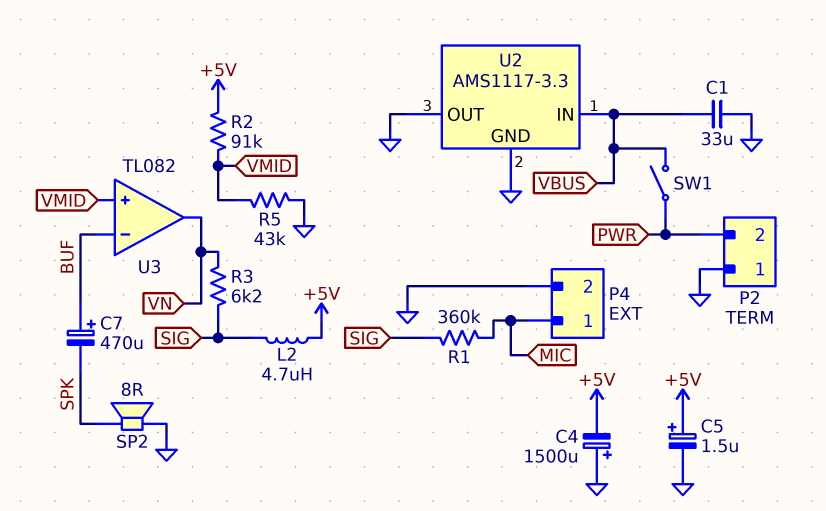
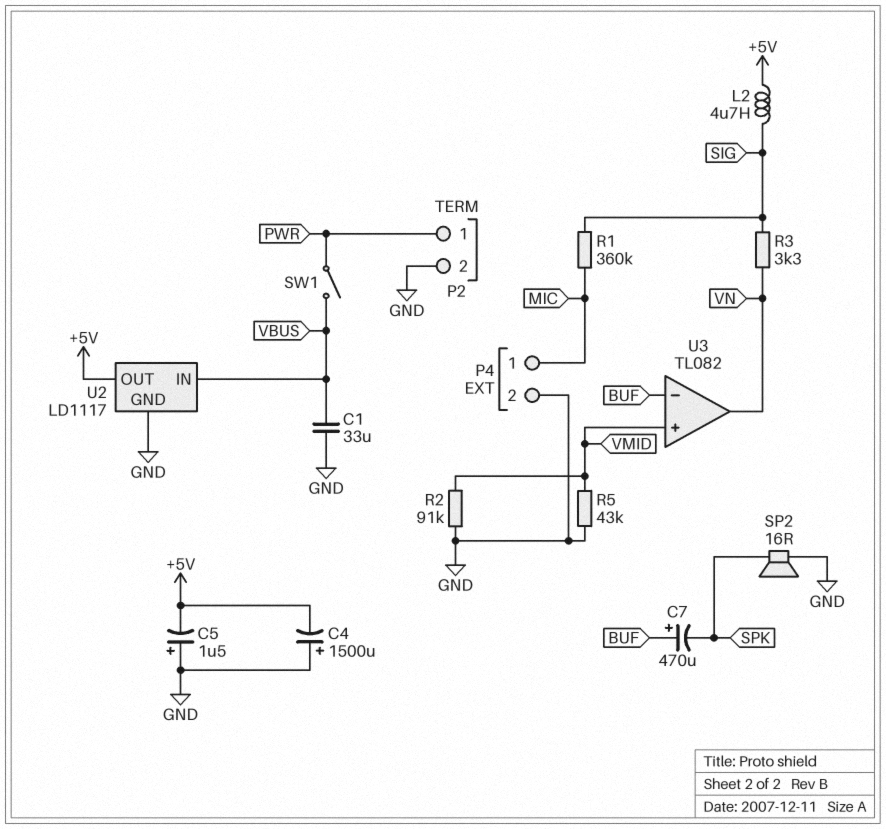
C5: 1.5uF (plus +5V, minus GND) -> 1.5uF (plus GND, minus +5V)
P2 pin 1: GND -> PWR
P2 pin 2: PWR -> GND
R2: 91k (+5V, VMID) -> 91k (GND, VMID)
R3: 6.2k (SIG, VN) -> 3.3k (SIG, VN)
SP2: speaker 8R (GND, SPK) -> speaker 16R (GND, SPK)
U2: AMS1117-3.3 -> LD1117
U2 pin OUT: GND -> +5V

